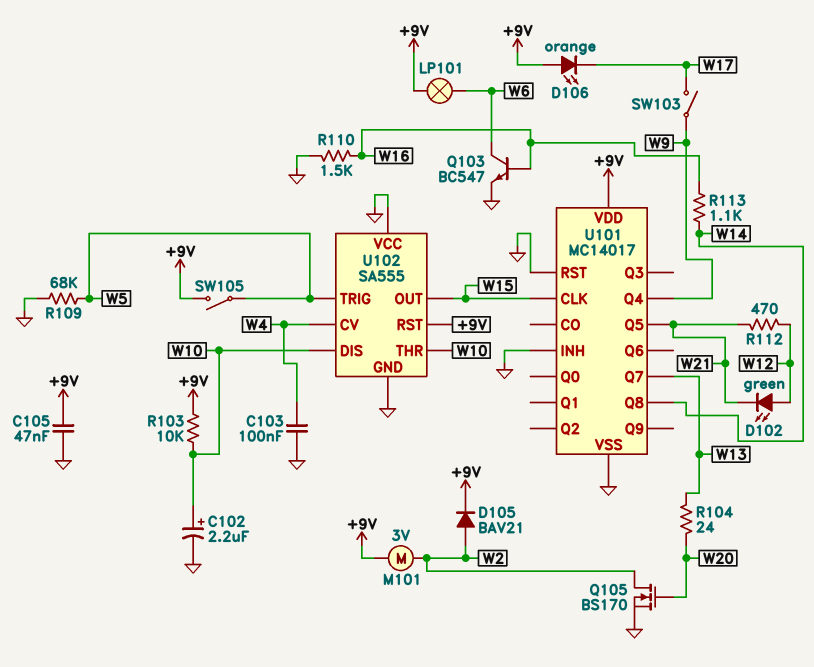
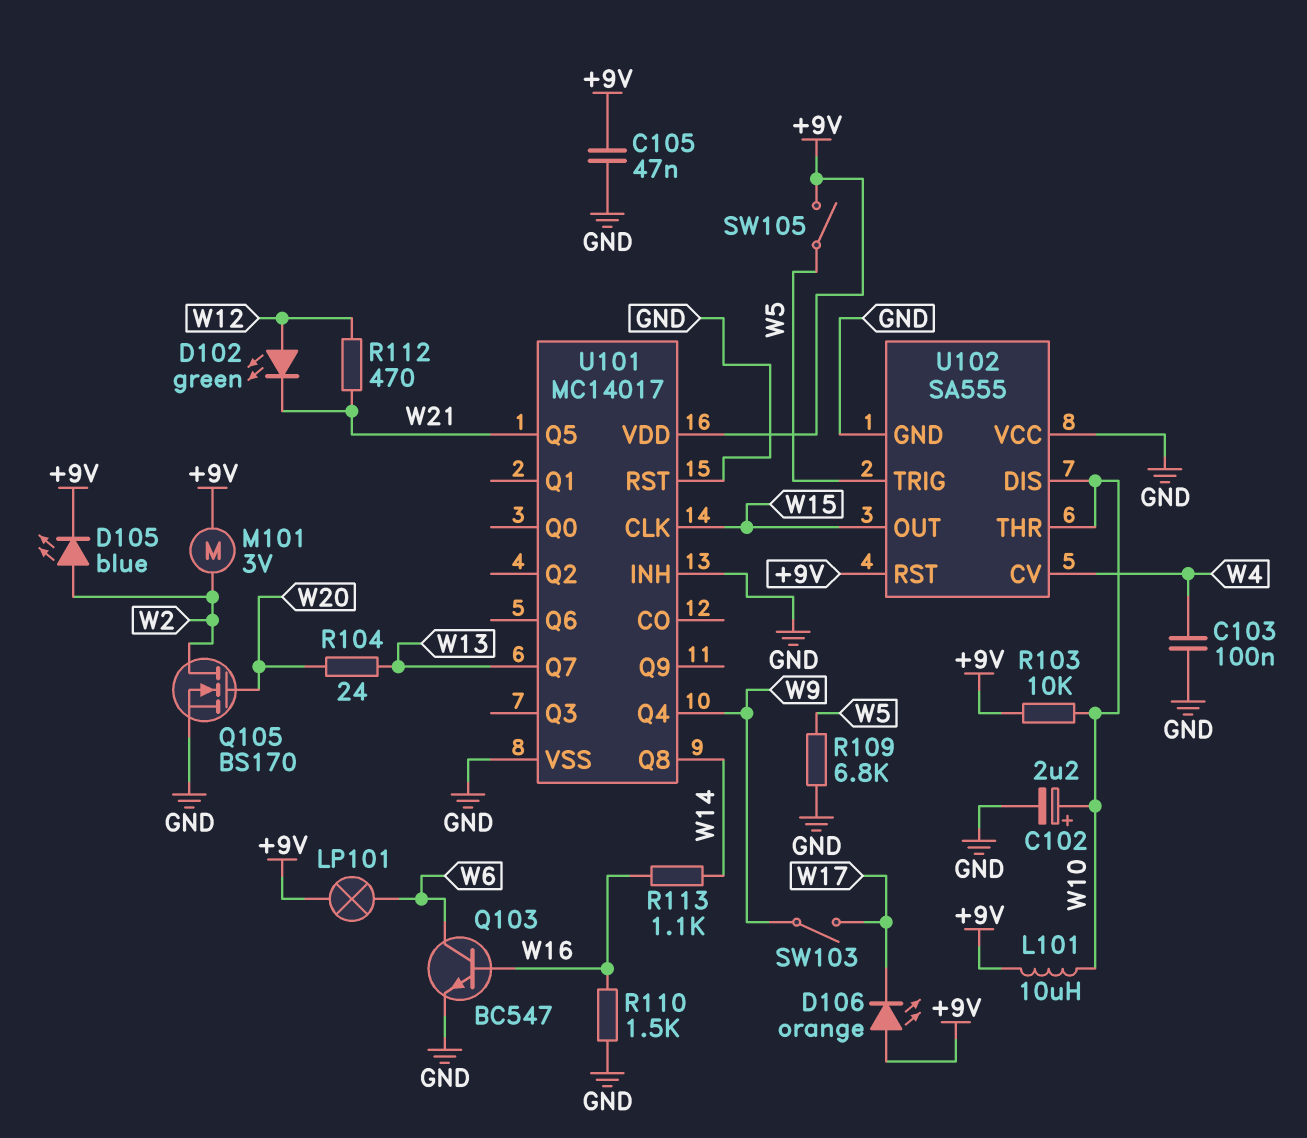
D105: diode BAV21 (A W2, K +9V) -> LED blue (A W2, K +9V)
L101: none -> 10uH (+9V, W10)
R109: 68k (GND, W5) -> 6.8k (GND, W5)

